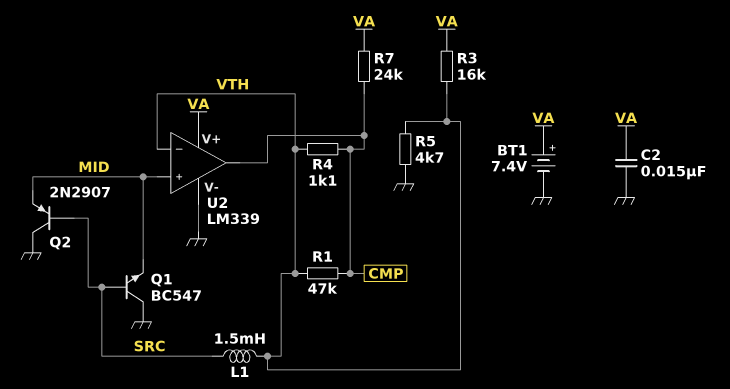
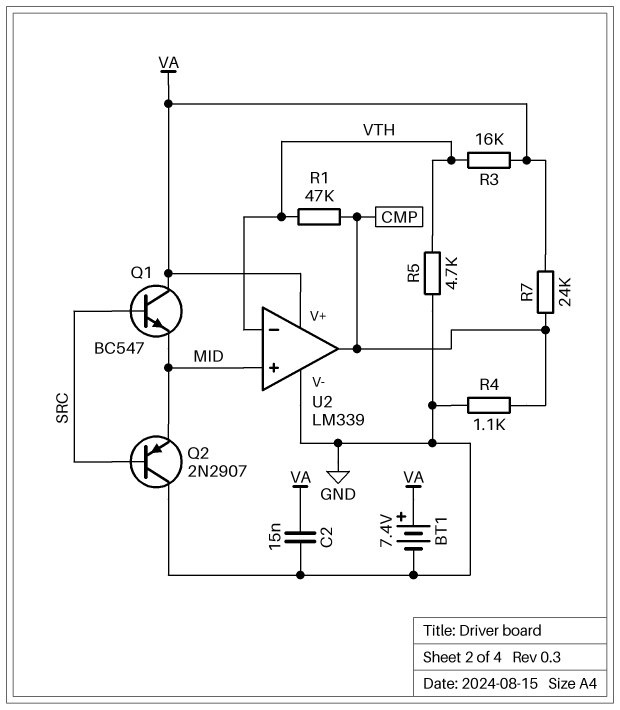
L1: 1.5mH (SRC, VTH) -> none
Q1: NPN BC547 (B SRC, C GND, E MID) -> NPN BC547 (B SRC, C VA, E MID)
R4: 1.1k (CMP, VTH) -> 1.1k (CMP, GND)

